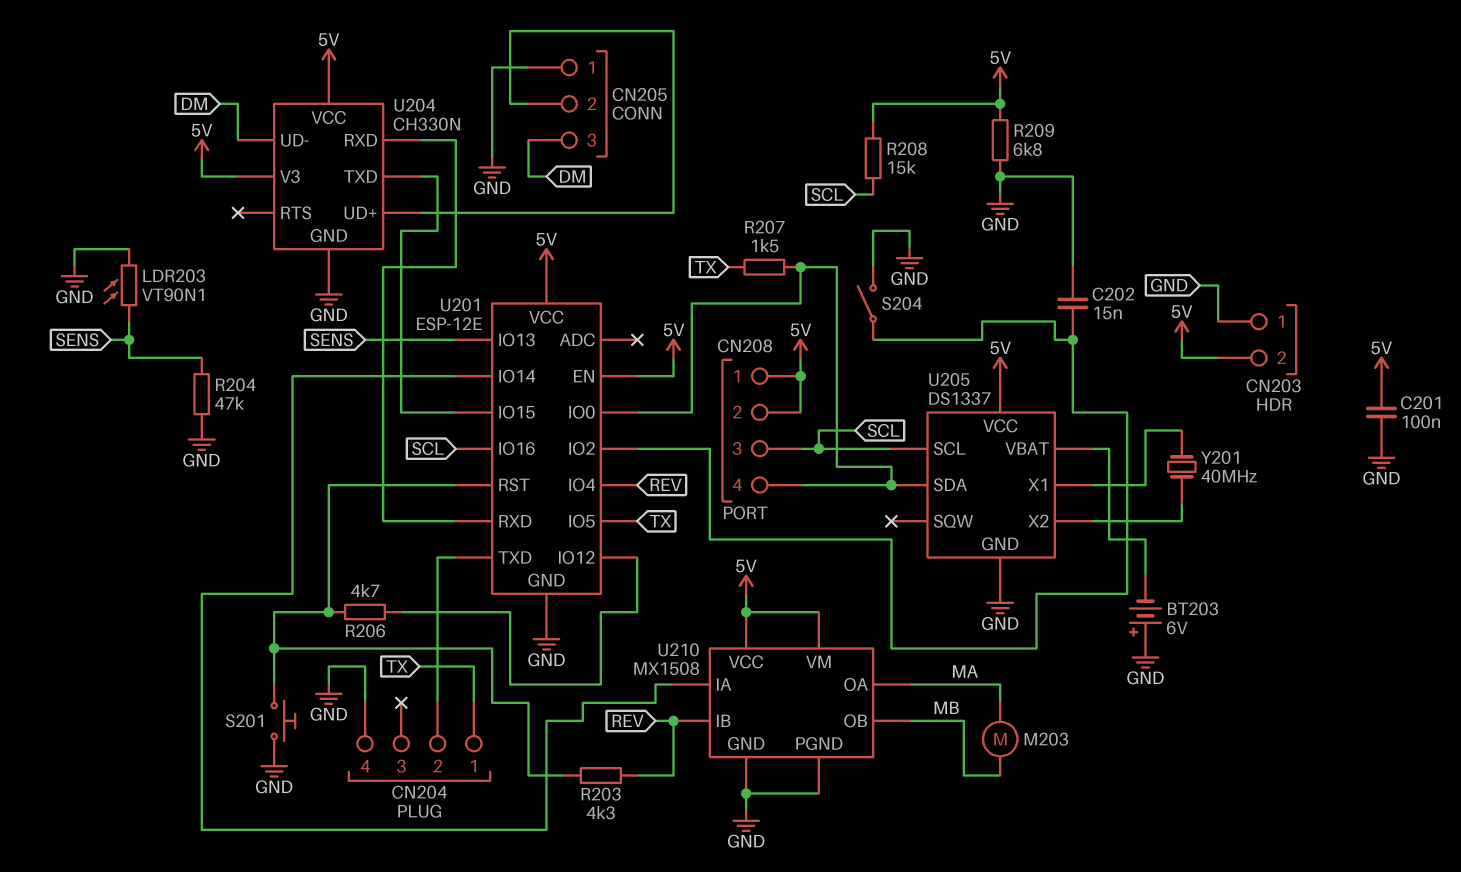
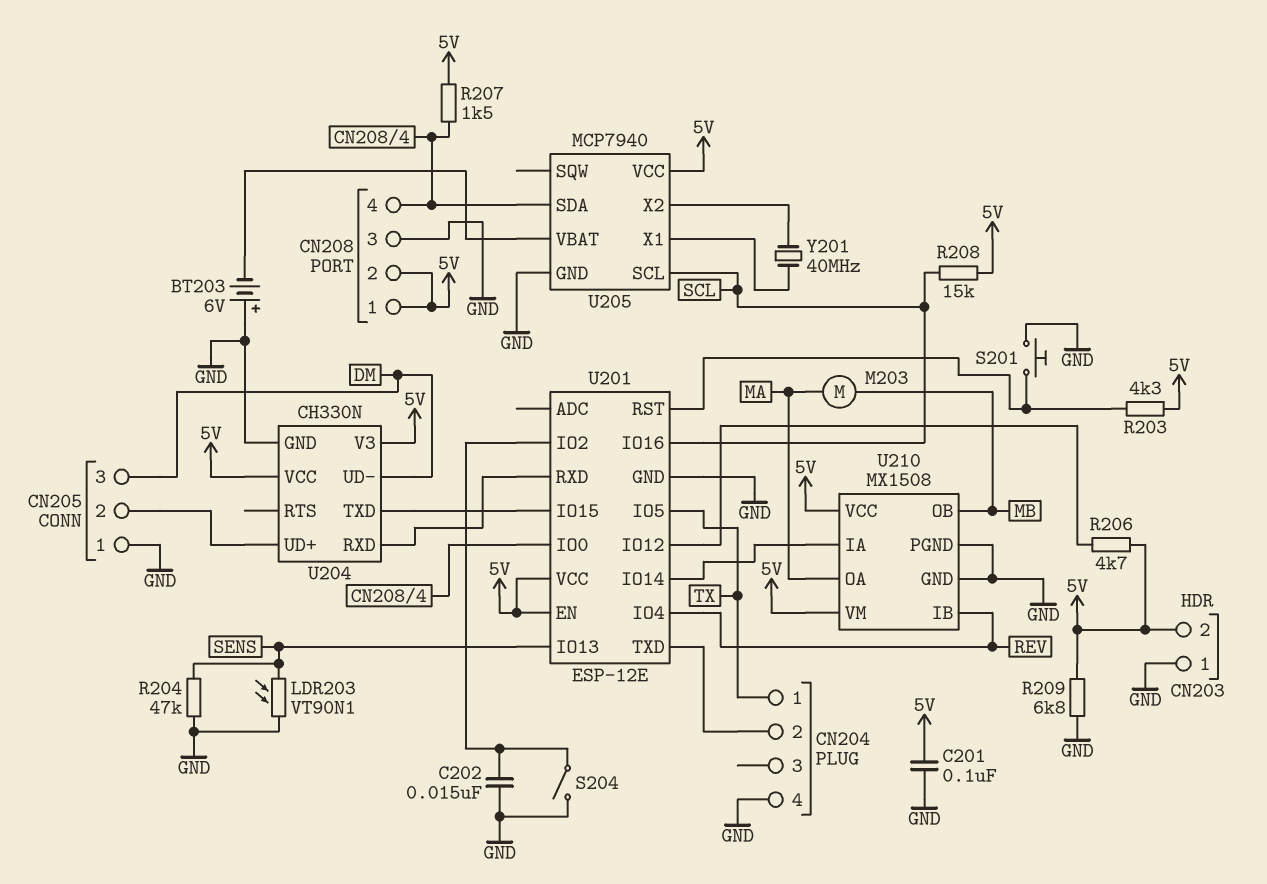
CN208 pin 3: SCL -> GND
R203: 4.3k (REV, U201/RST) -> 4.3k (5V, U201/RST)
R206: 4.7k (U201/IO12, U201/RST) -> 4.7k (5V, U201/IO12)
R207: 1.5k (CN208/4, TX) -> 1.5k (5V, CN208/4)
U205: DS1337 -> MCP7940

